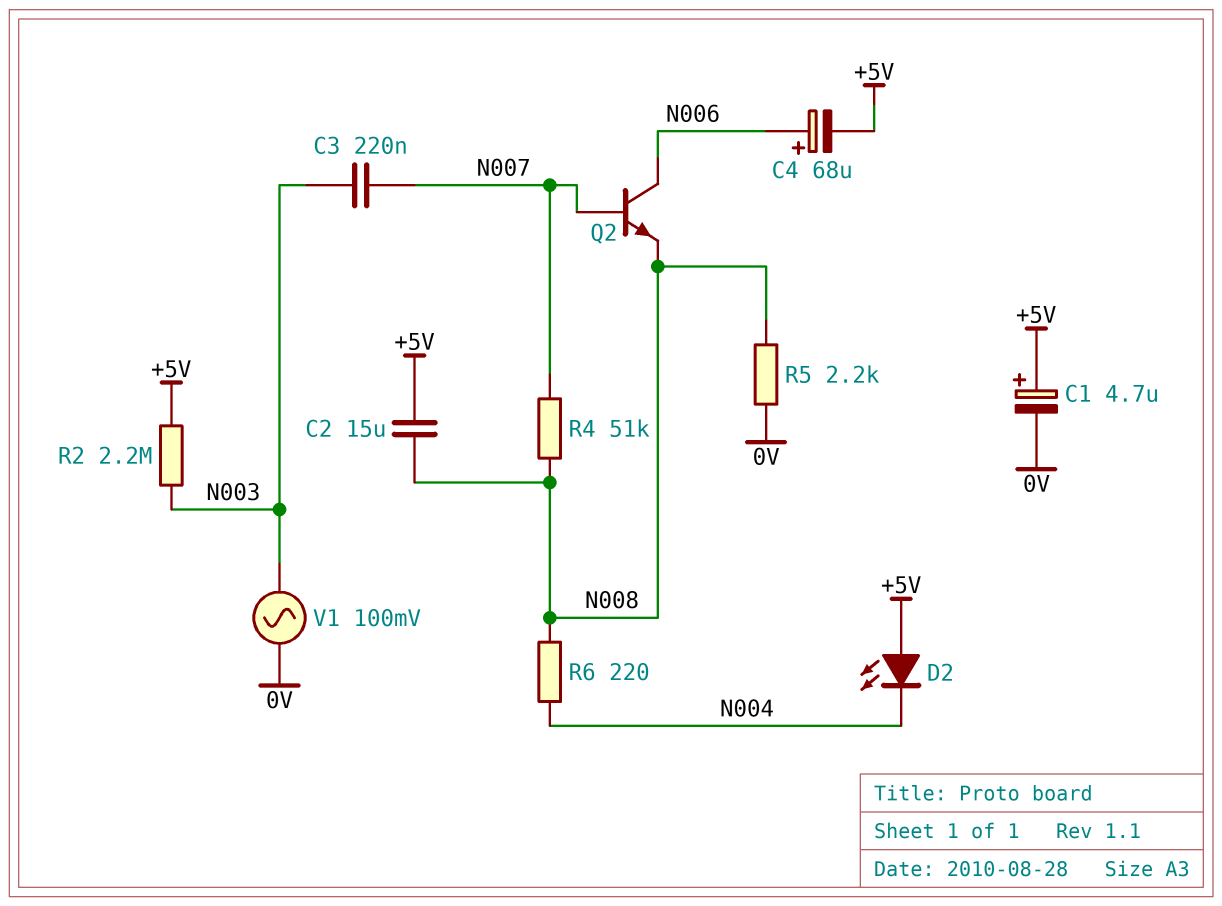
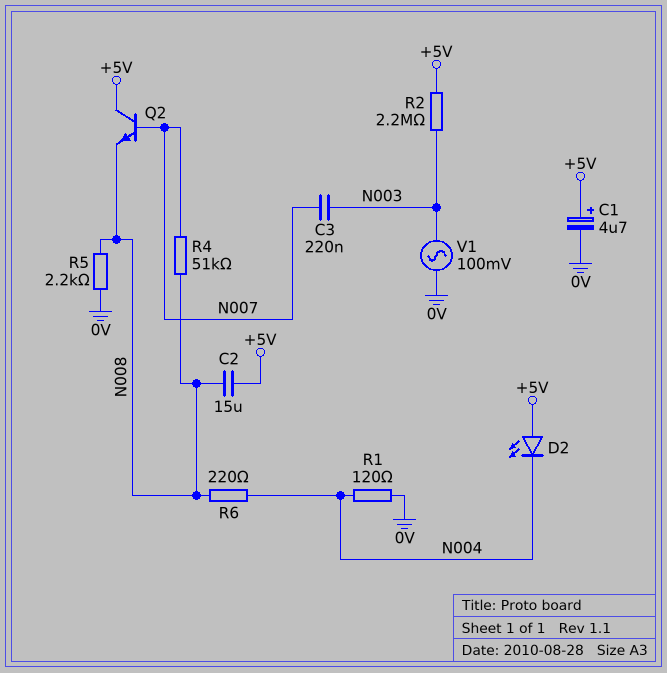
C4: 68uF (plus N006, minus +5V) -> none
Q2: NPN (B N007, C N006, E N008) -> NPN (B N007, C +5V, E N008)
R1: none -> 120 (0V, N004)

